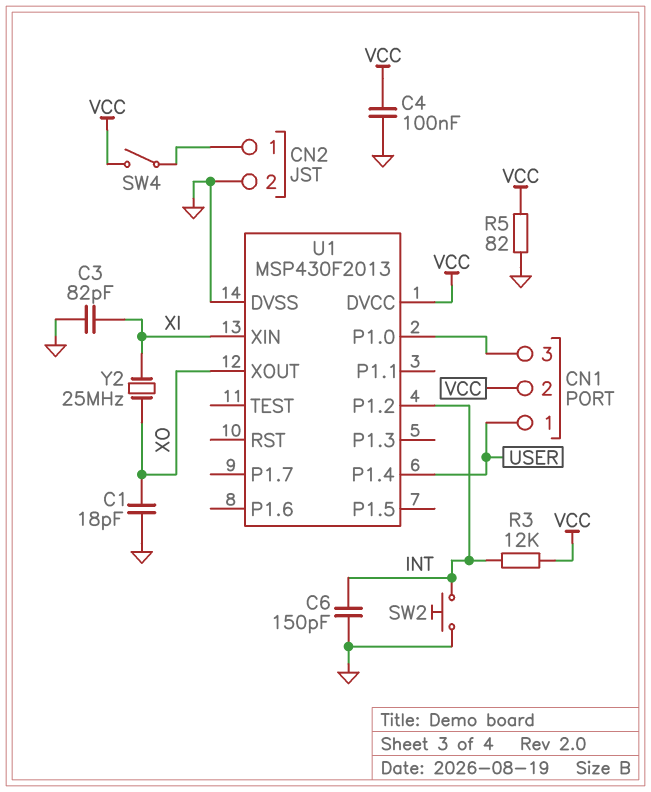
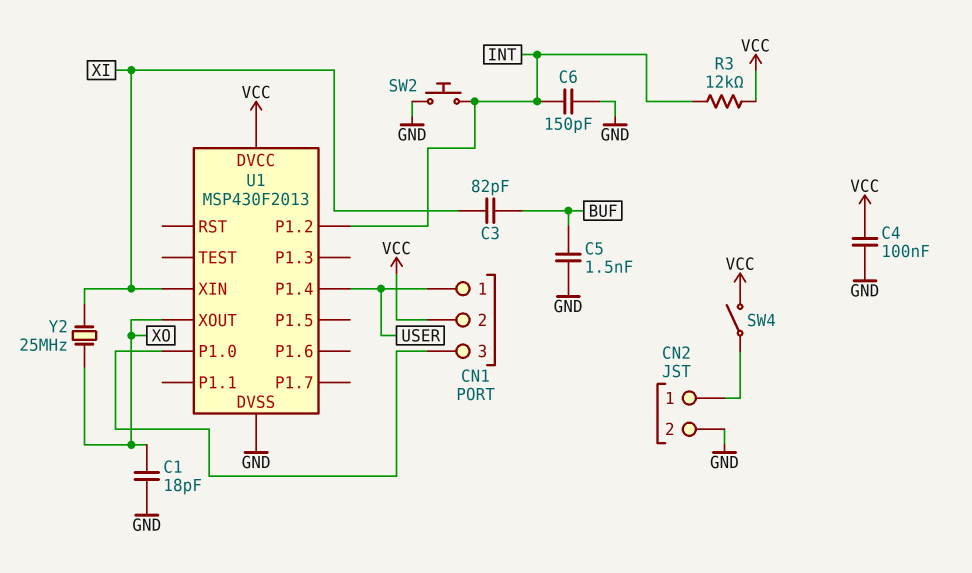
C3: 82pF (GND, XI) -> 82pF (BUF, XI)
C5: none -> 1.5nF (BUF, GND)
R5: 82 (GND, VCC) -> none

